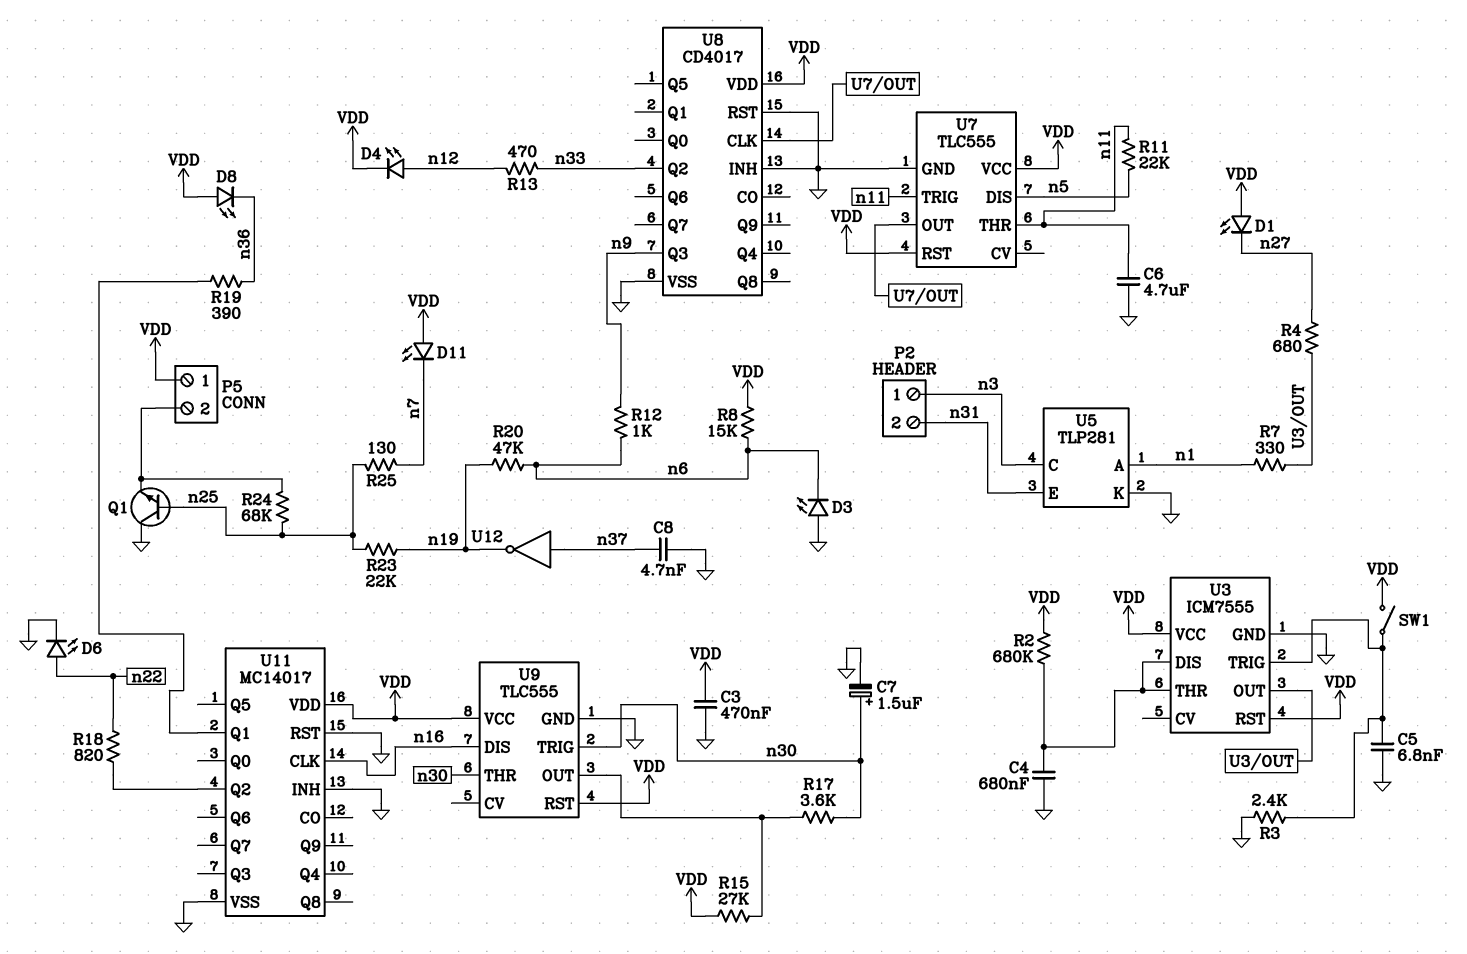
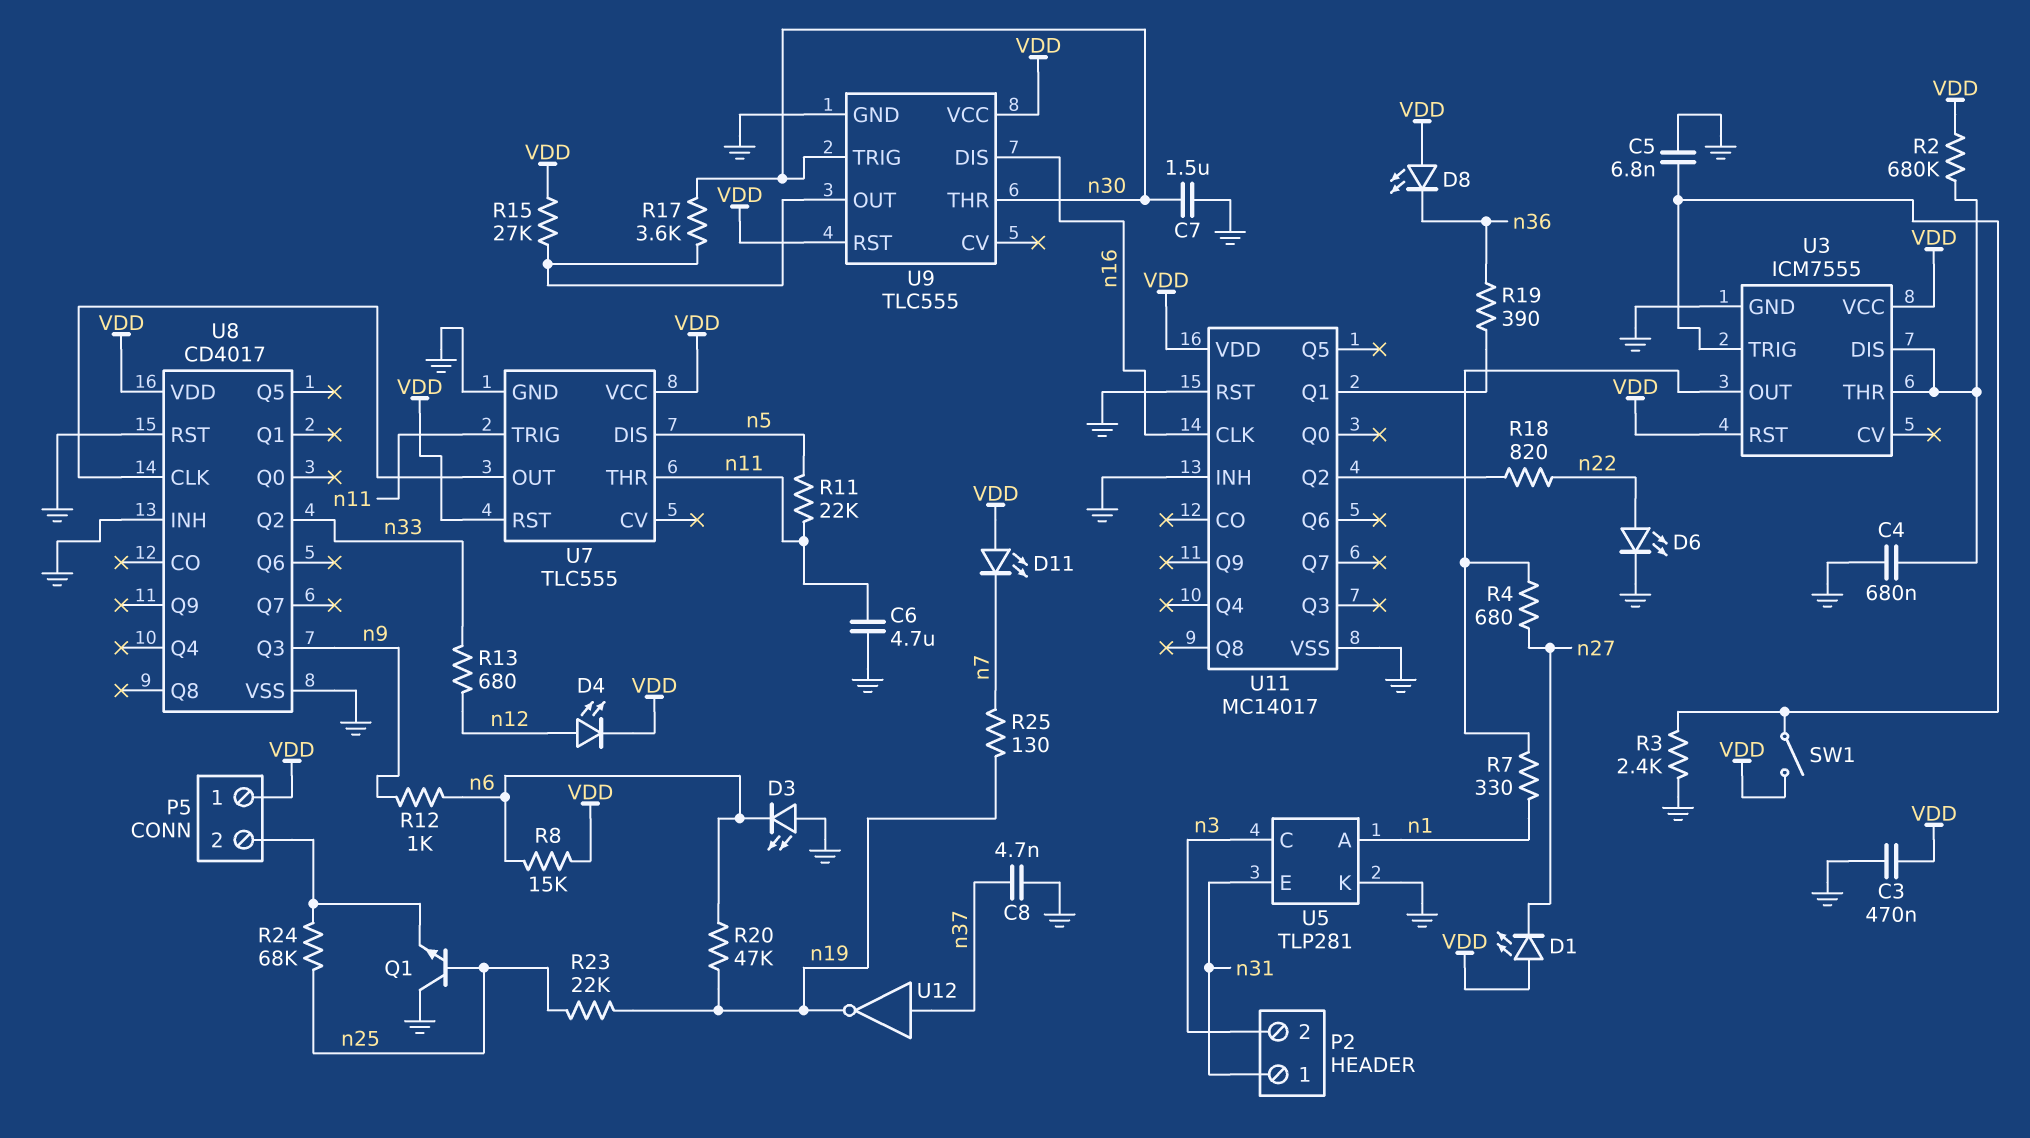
C7: 1.5uF (plus n30, minus GND) -> 1.5uF (GND, n30)
P2 pin 1: n3 -> n31
P2 pin 2: n31 -> n3
R13: 470 (n12, n33) -> 680 (n12, n33)
R25: 130 (n7, n25) -> 130 (n7, n19)

